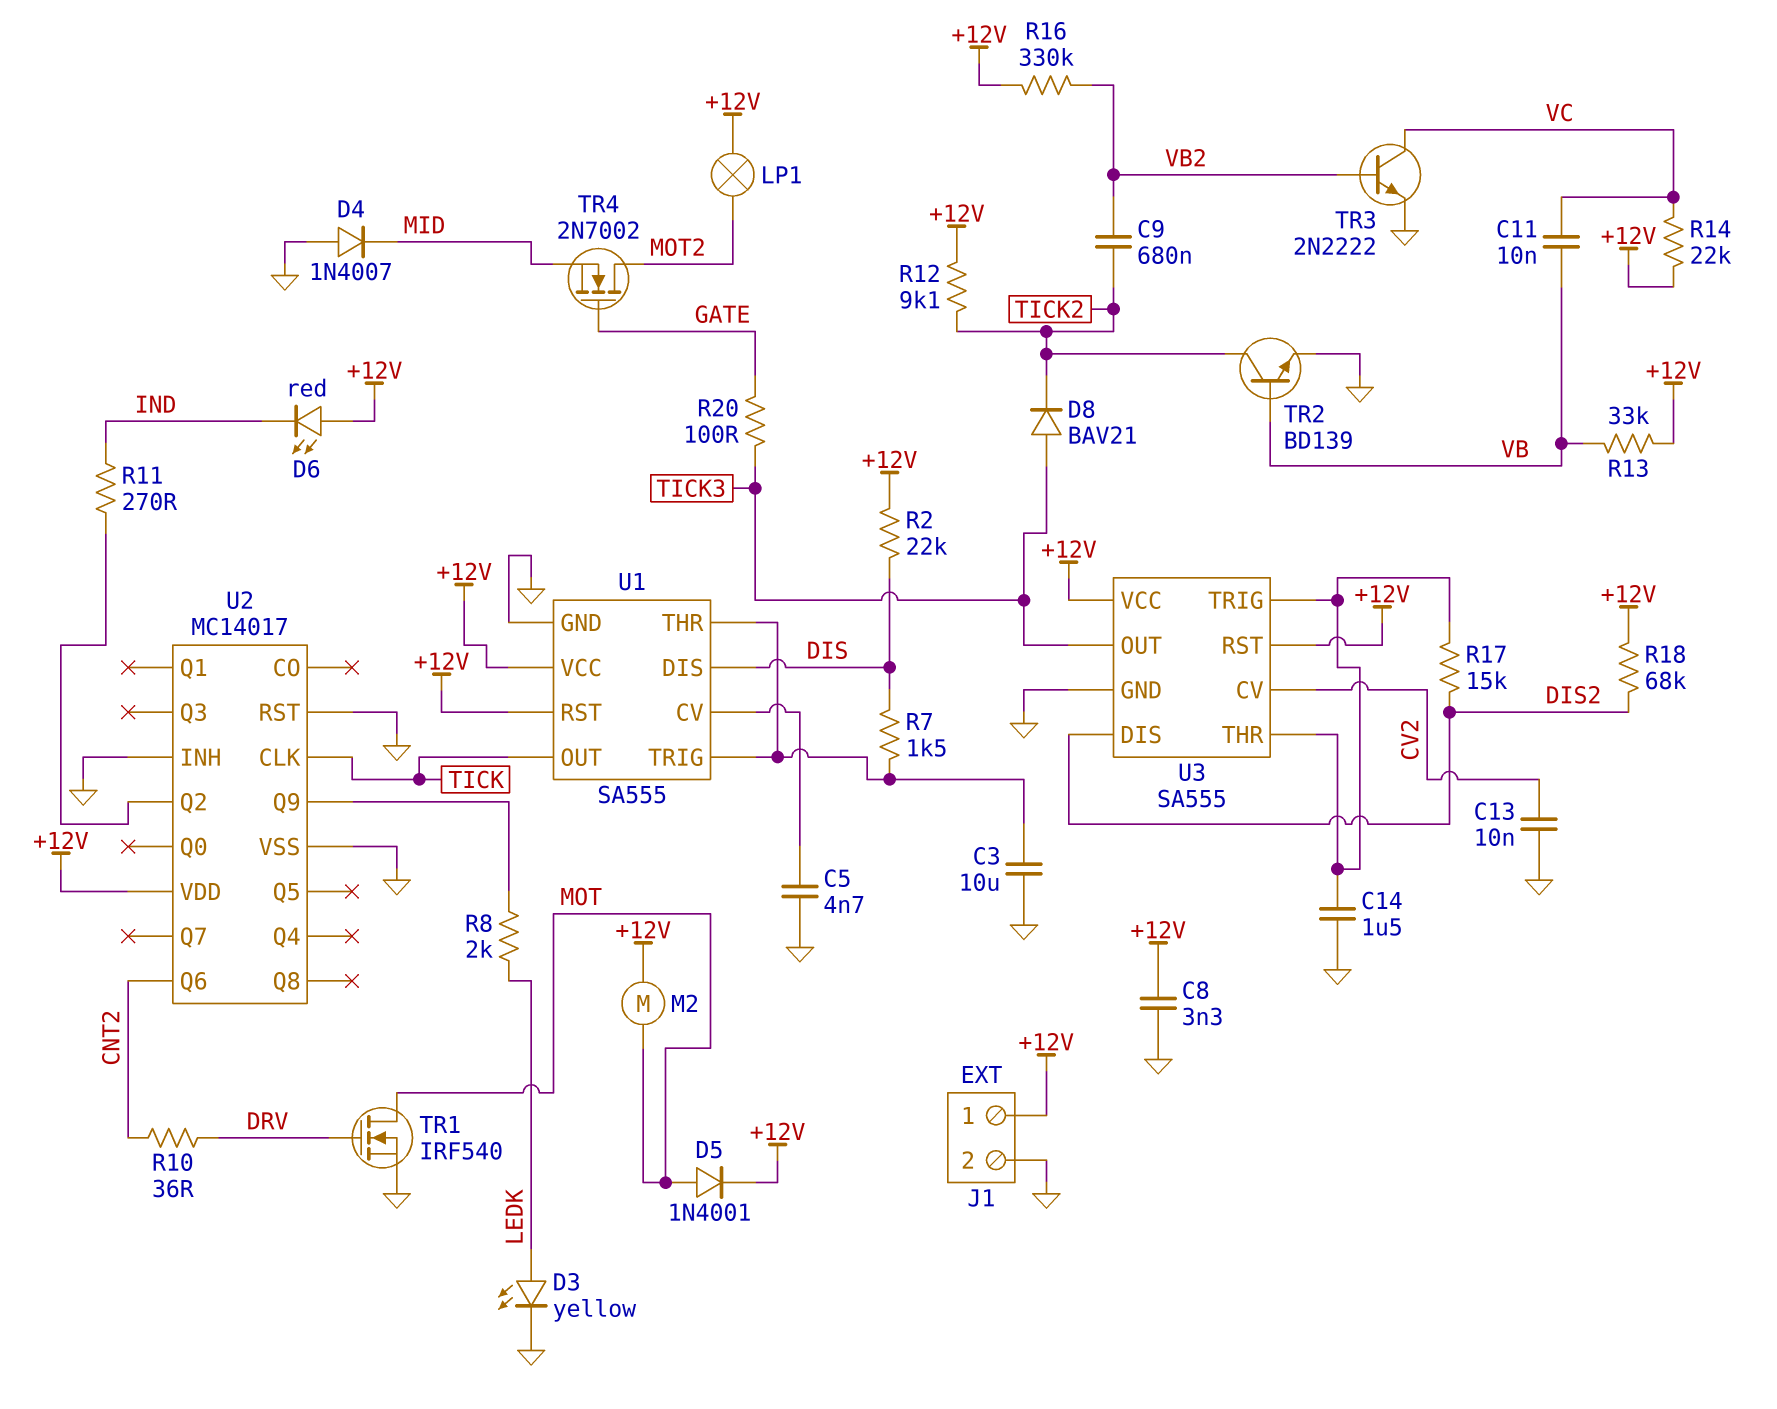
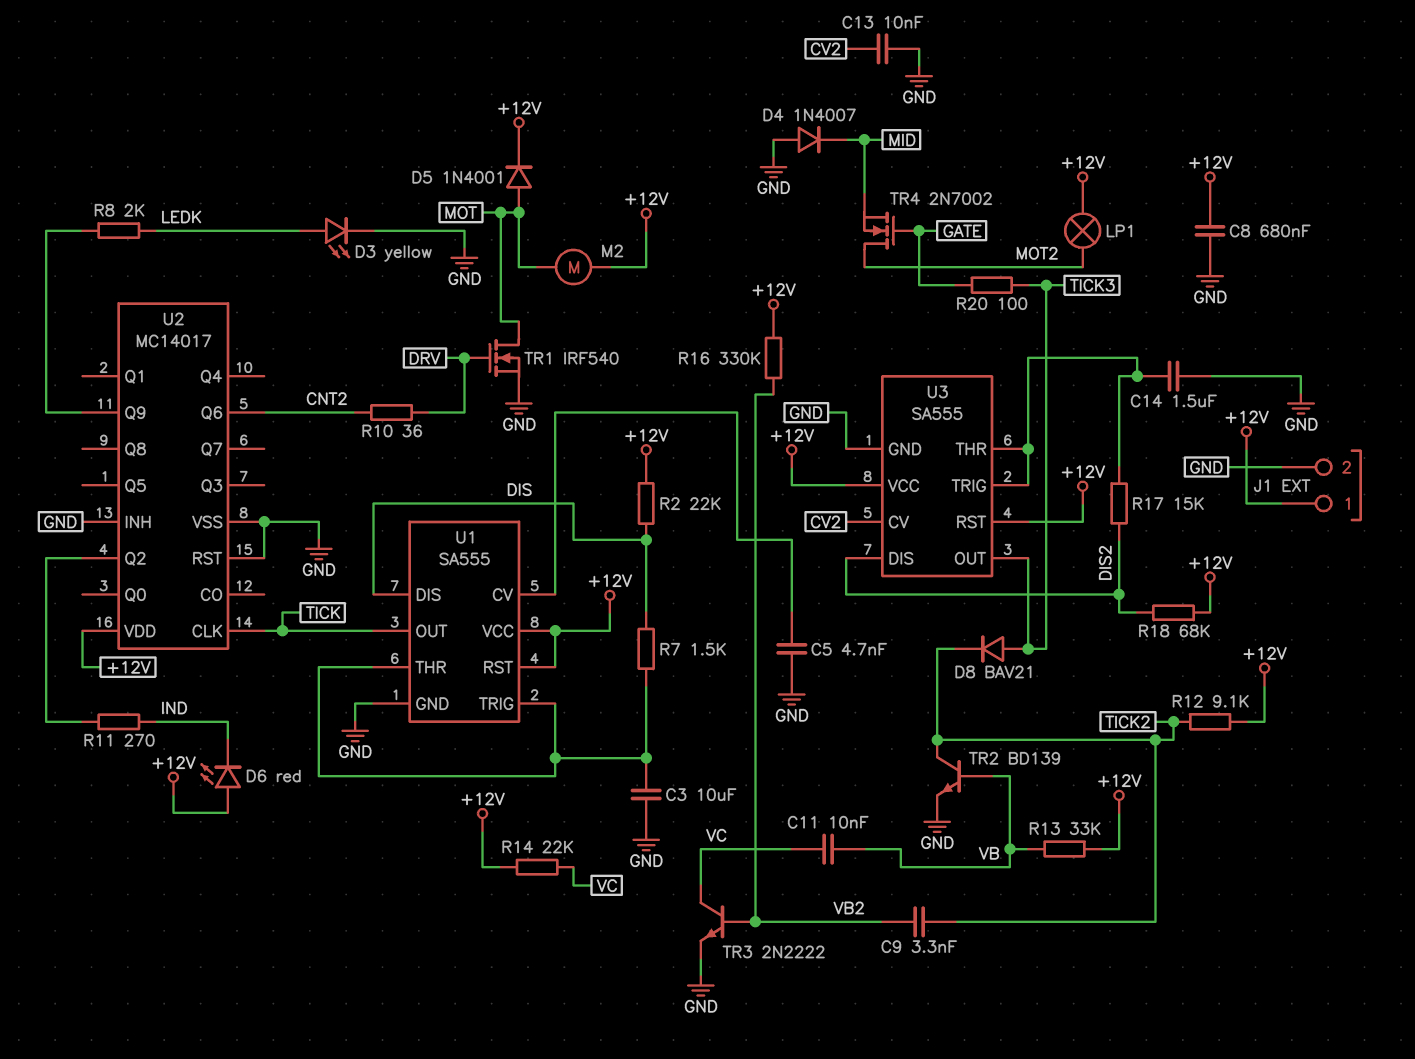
C8: 3.3nF (+12V, GND) -> 680nF (+12V, GND)
C9: 680nF (TICK2, VB2) -> 3.3nF (TICK2, VB2)

